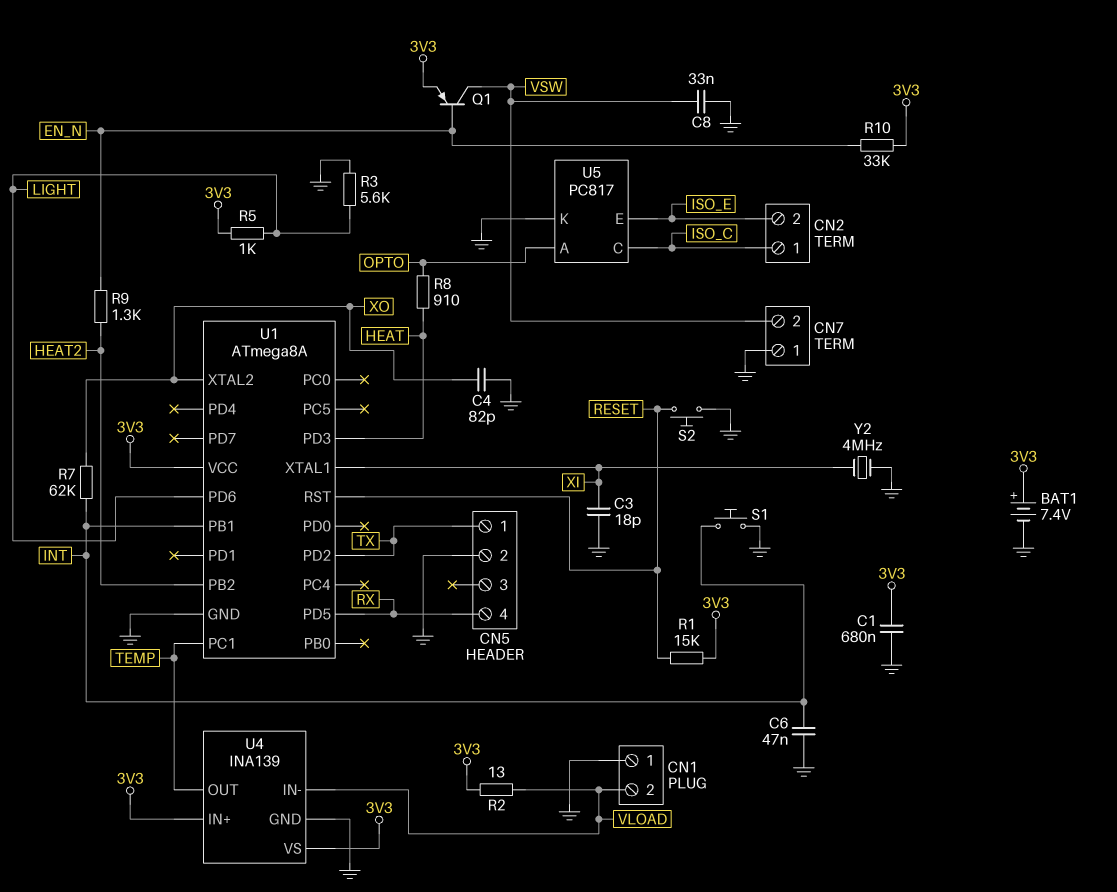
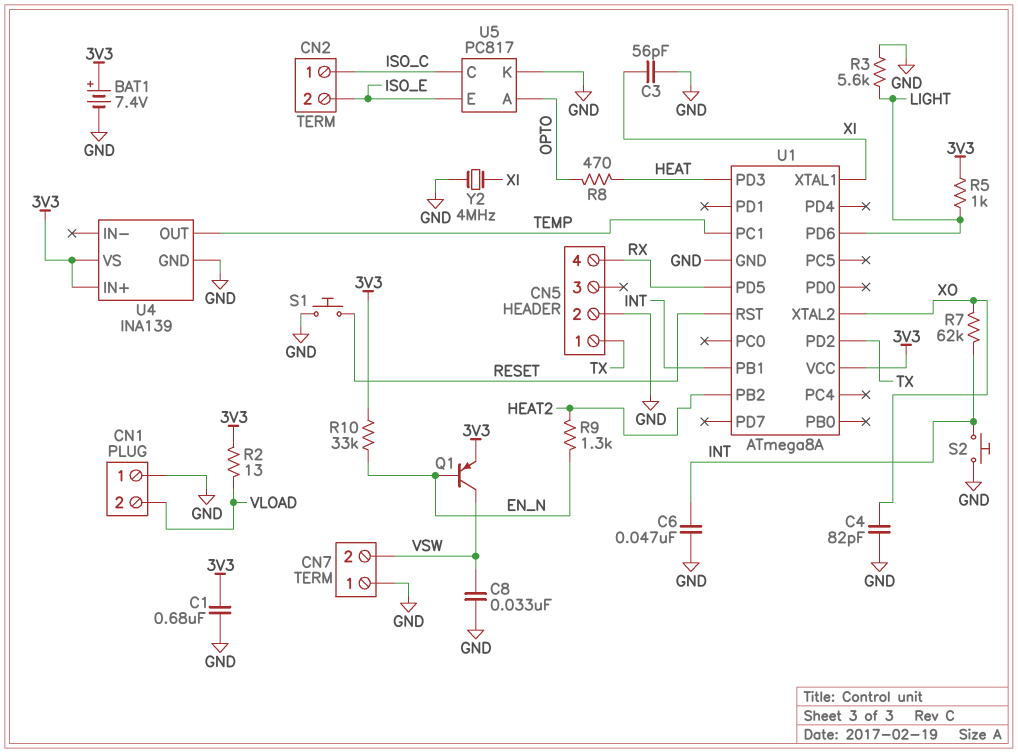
C3: 18pF (GND, XI) -> 56pF (GND, XI)
R1: 15k (3V3, RESET) -> none
R8: 910 (HEAT, OPTO) -> 470 (HEAT, OPTO)
S1: button (GND, INT) -> button (GND, RESET)
S2: button (GND, RESET) -> button (GND, INT)
U4 pin IN-: VLOAD -> none

